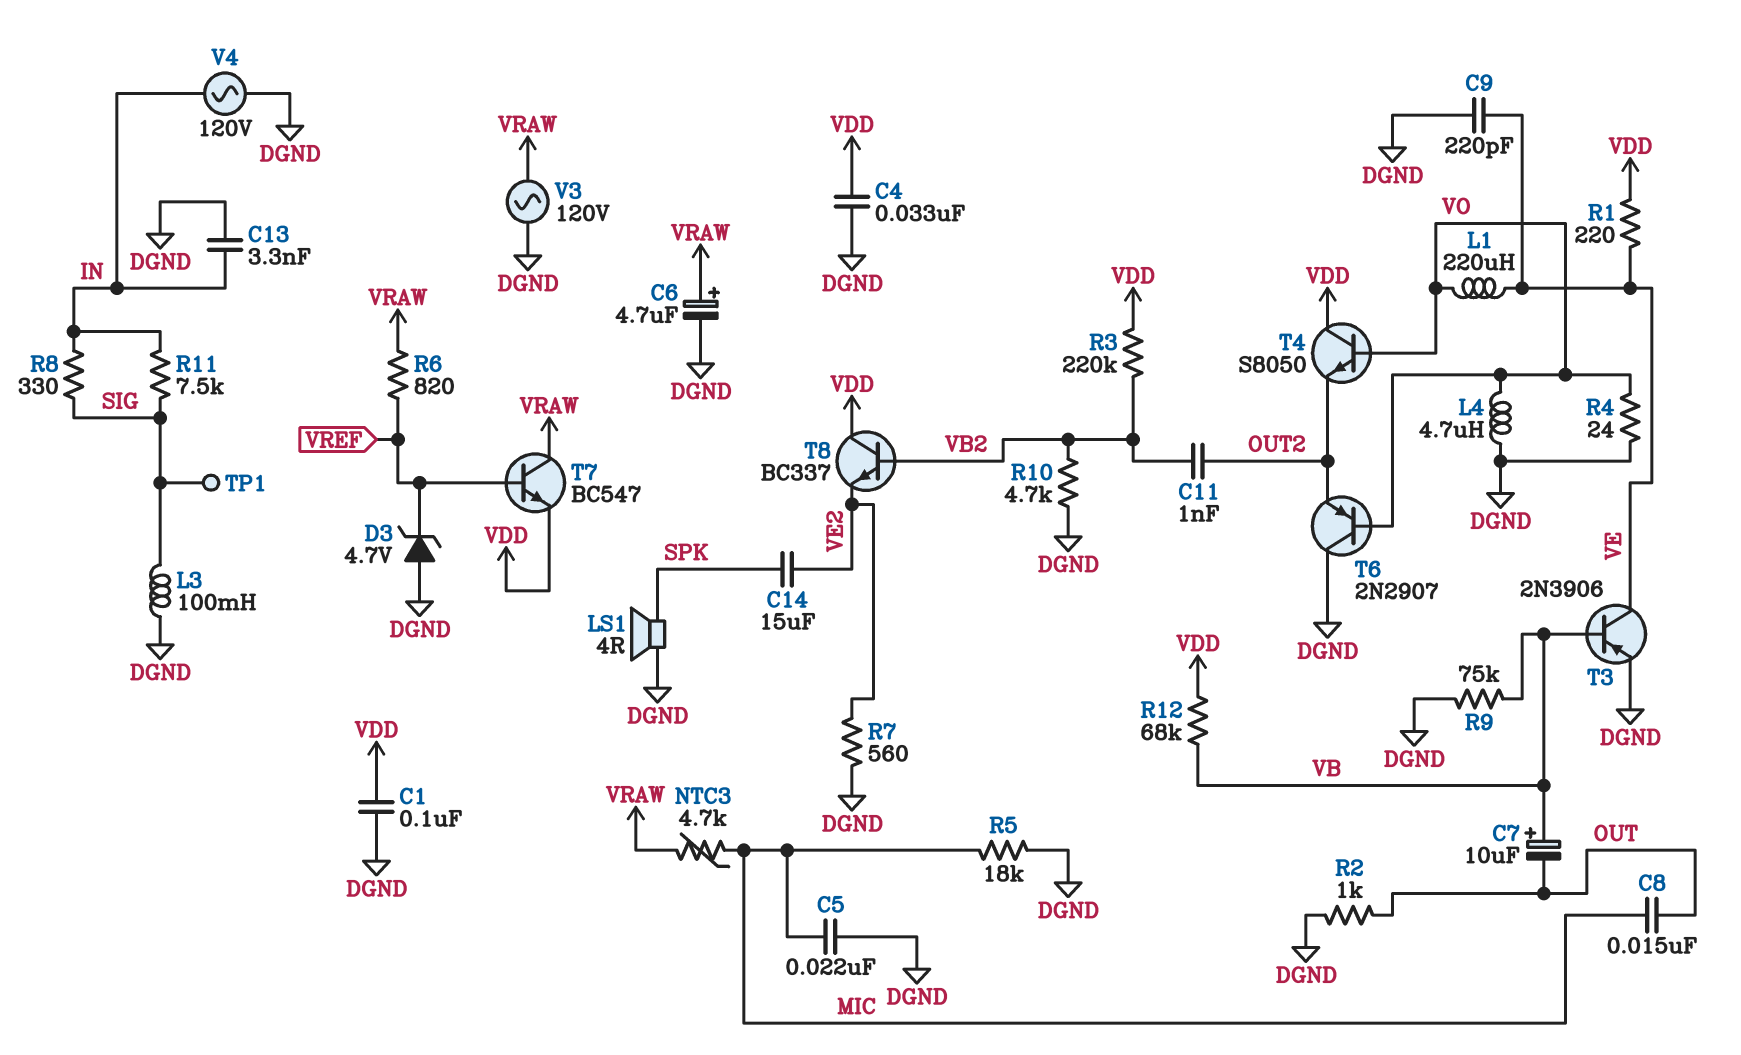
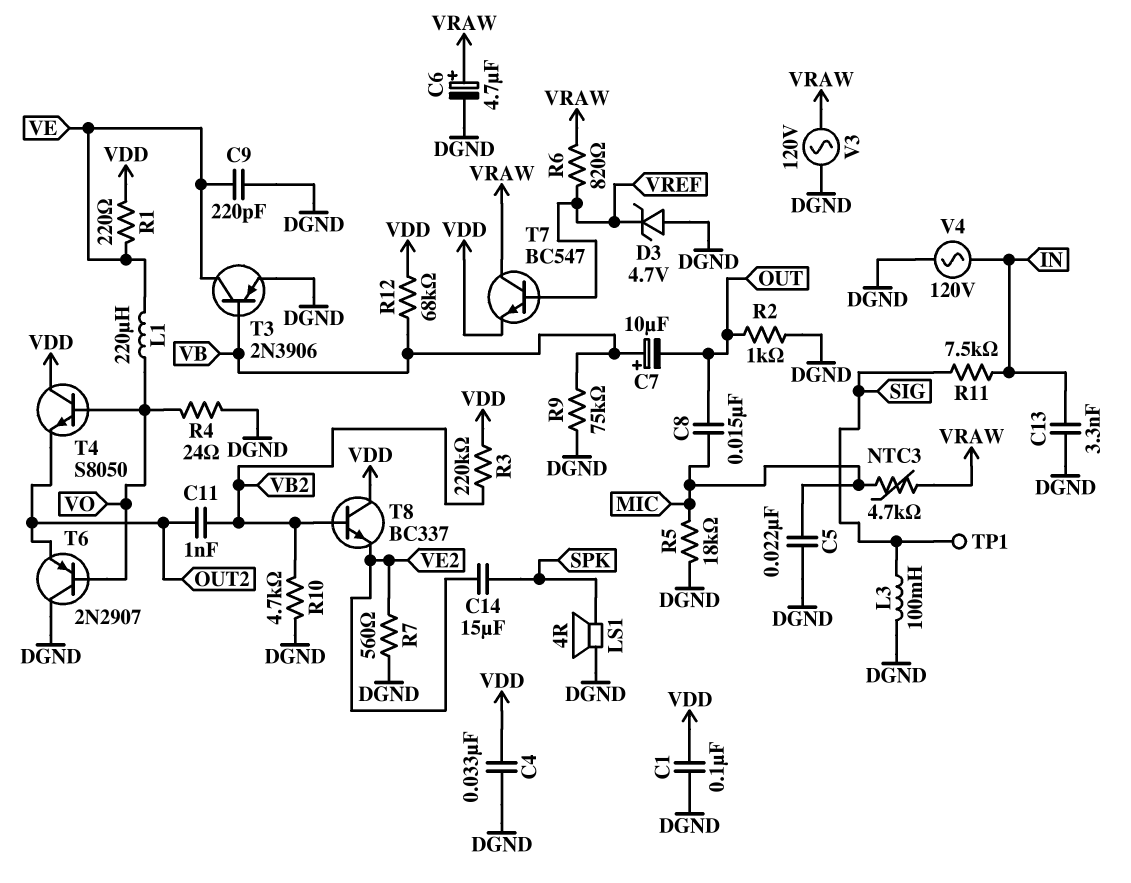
L4: 4.7uH (DGND, VO) -> none
R8: 330 (IN, SIG) -> none

